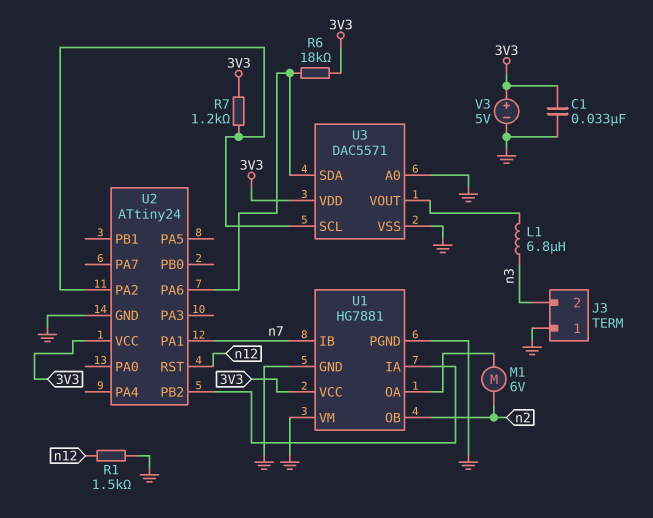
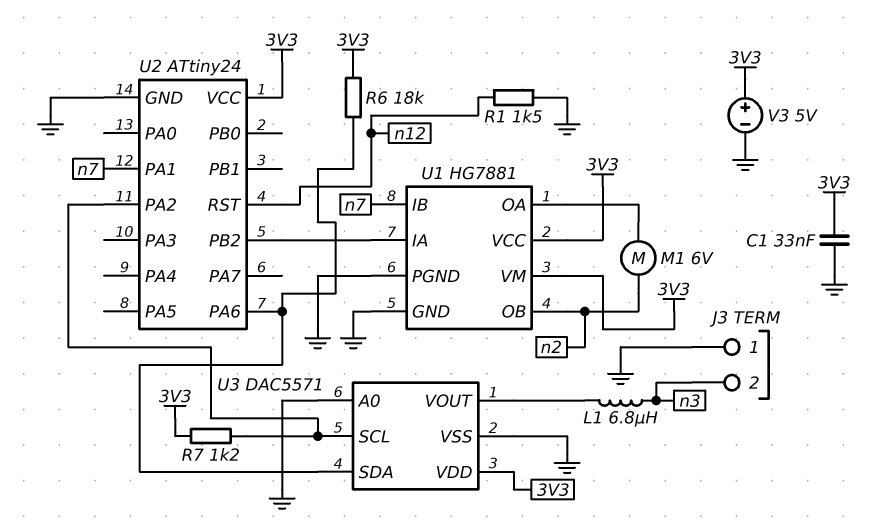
U1 pin VM: GND -> 3V3

